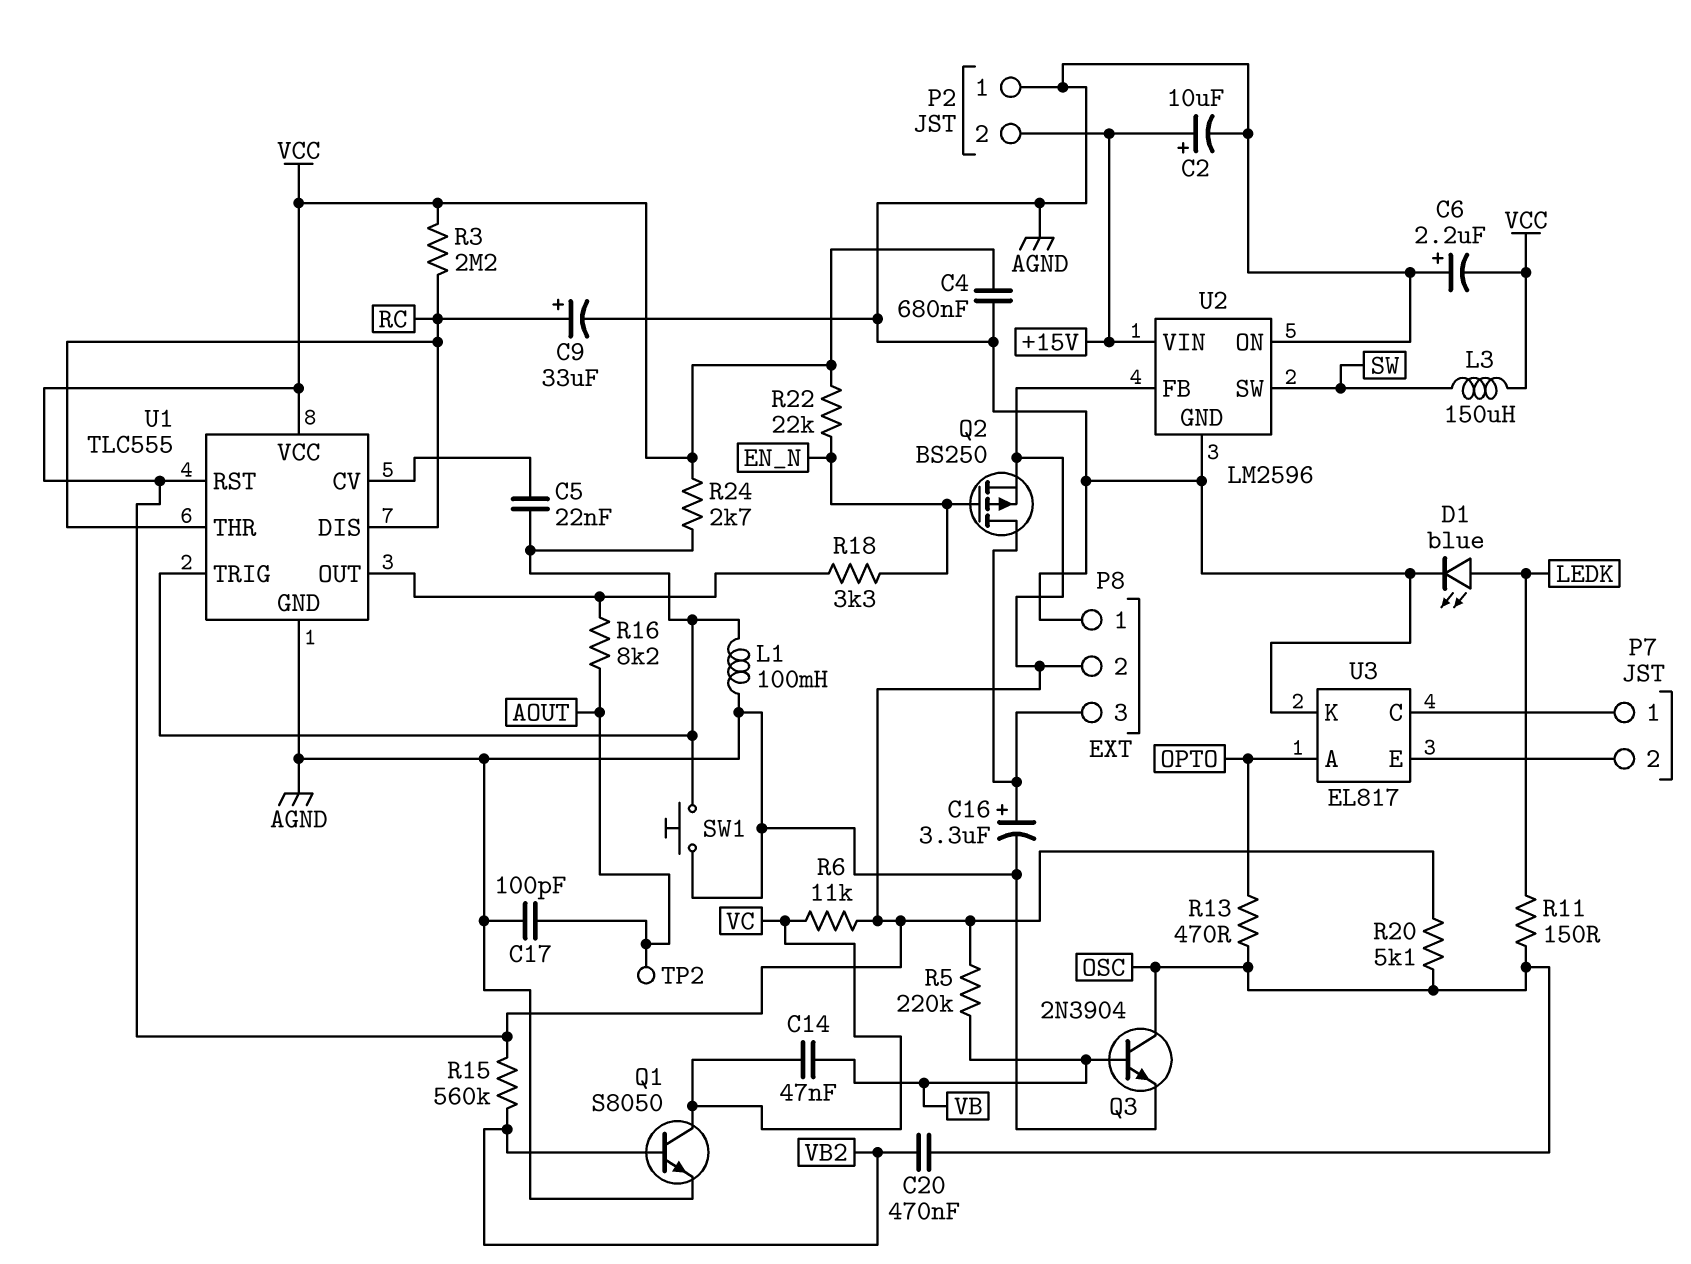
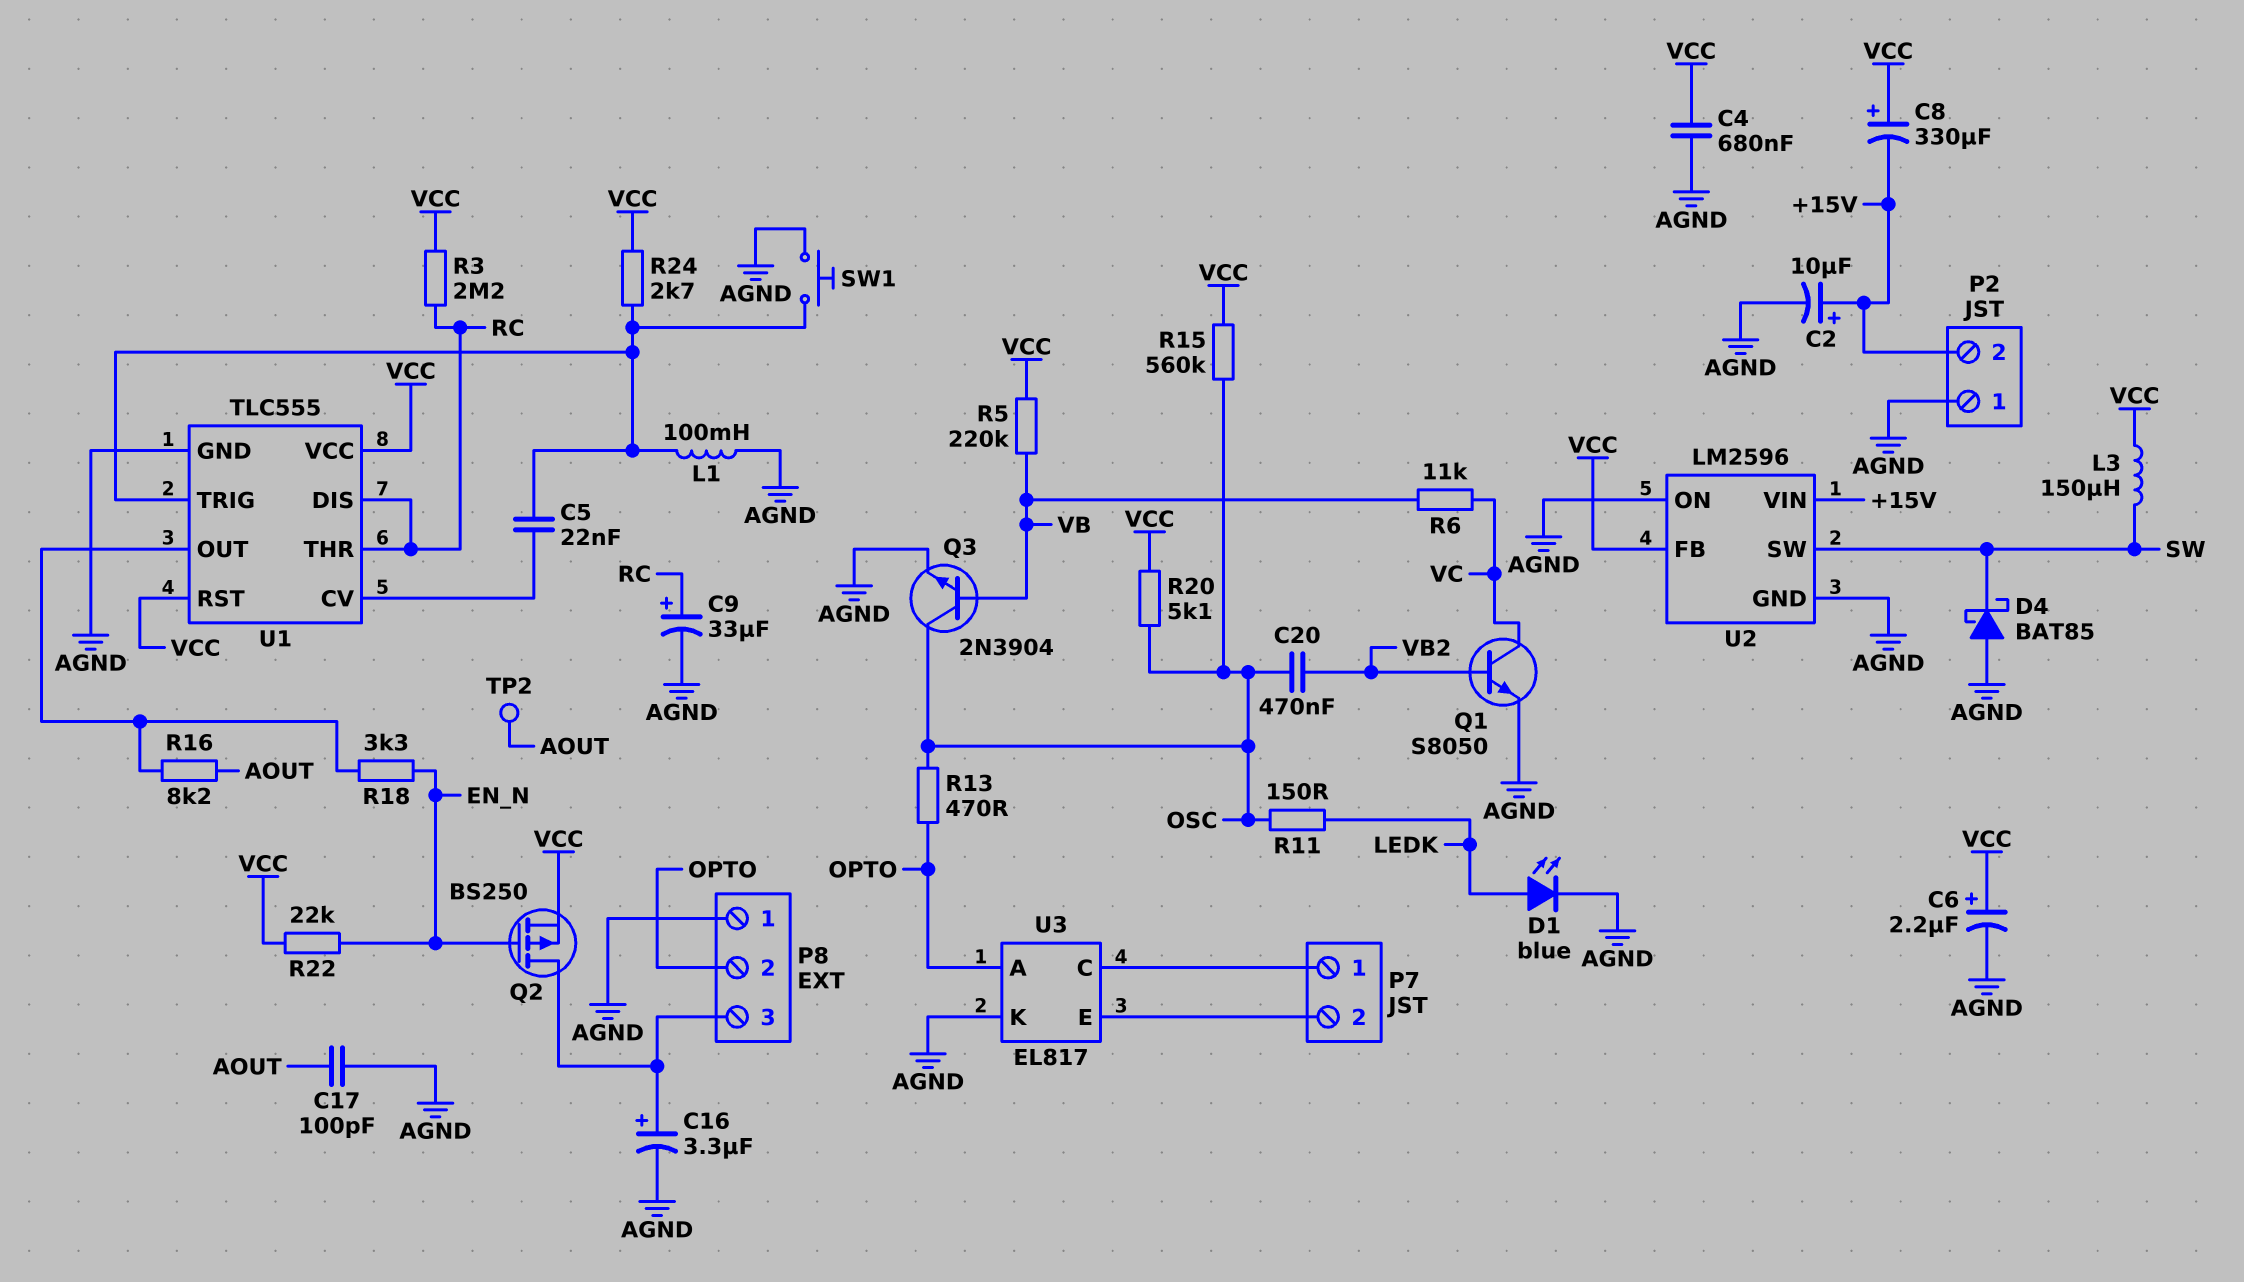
C6: 2.2uF (plus AGND, minus VCC) -> 2.2uF (plus VCC, minus AGND)
C8: none -> 330uF (plus VCC, minus +15V)
C14: 47nF (VB, VC) -> none
D4: none -> schottky BAT85 (A AGND, K SW)
P8 pin 2: VCC -> OPTO
R6: 11k (VC, VCC) -> 11k (VB, VC)
R15: 560k (VB2, VCC) -> 560k (OSC, VCC)

